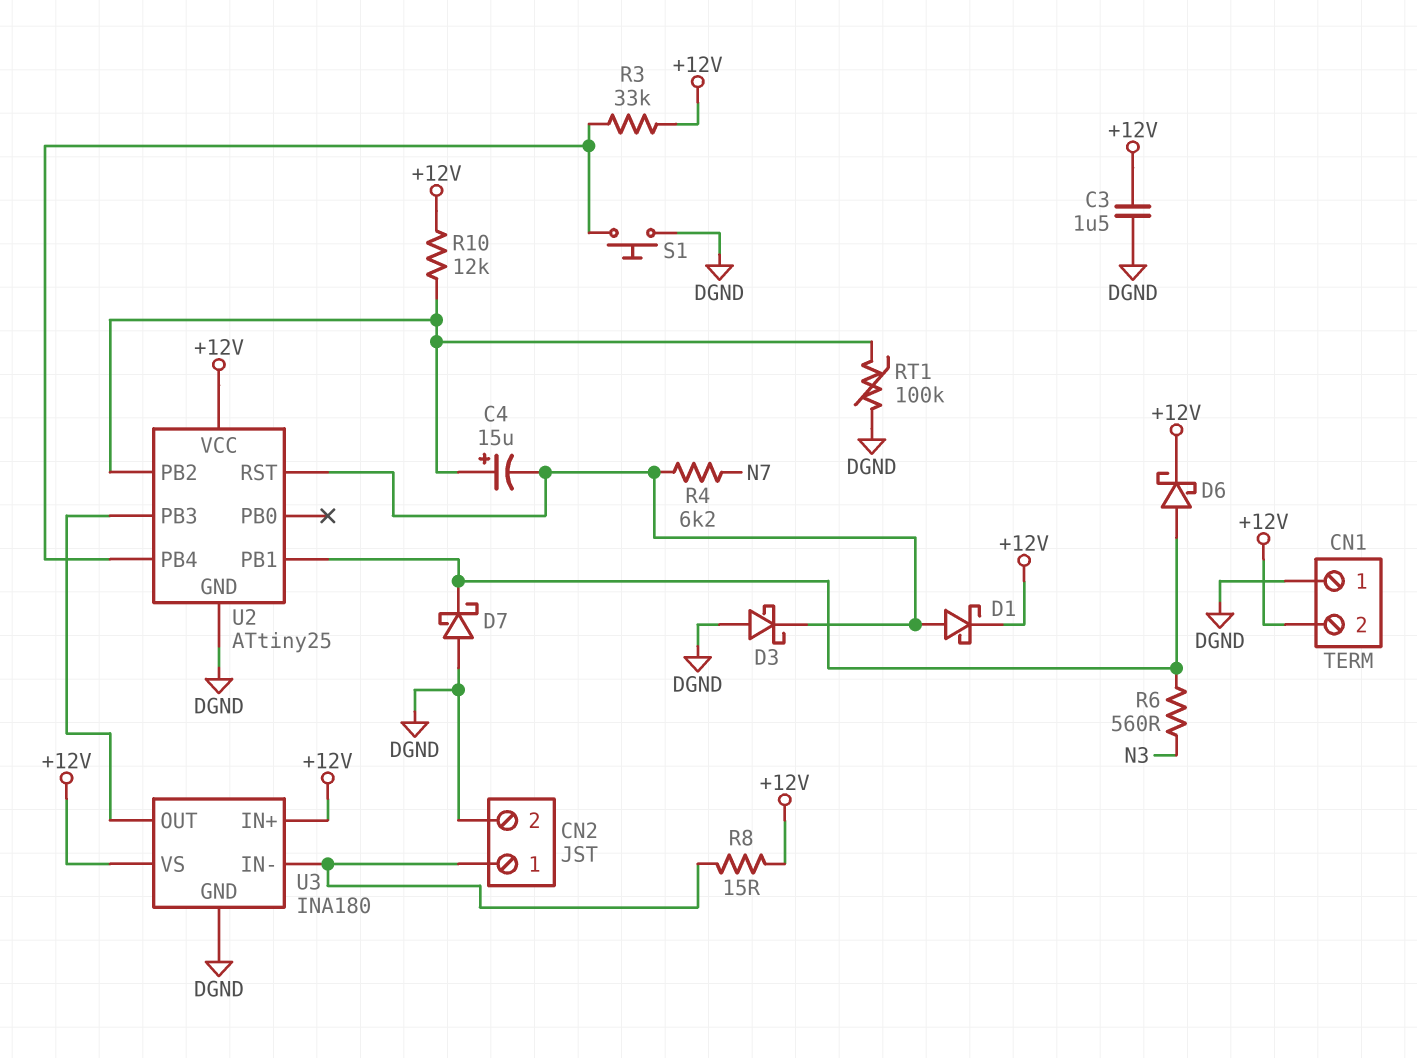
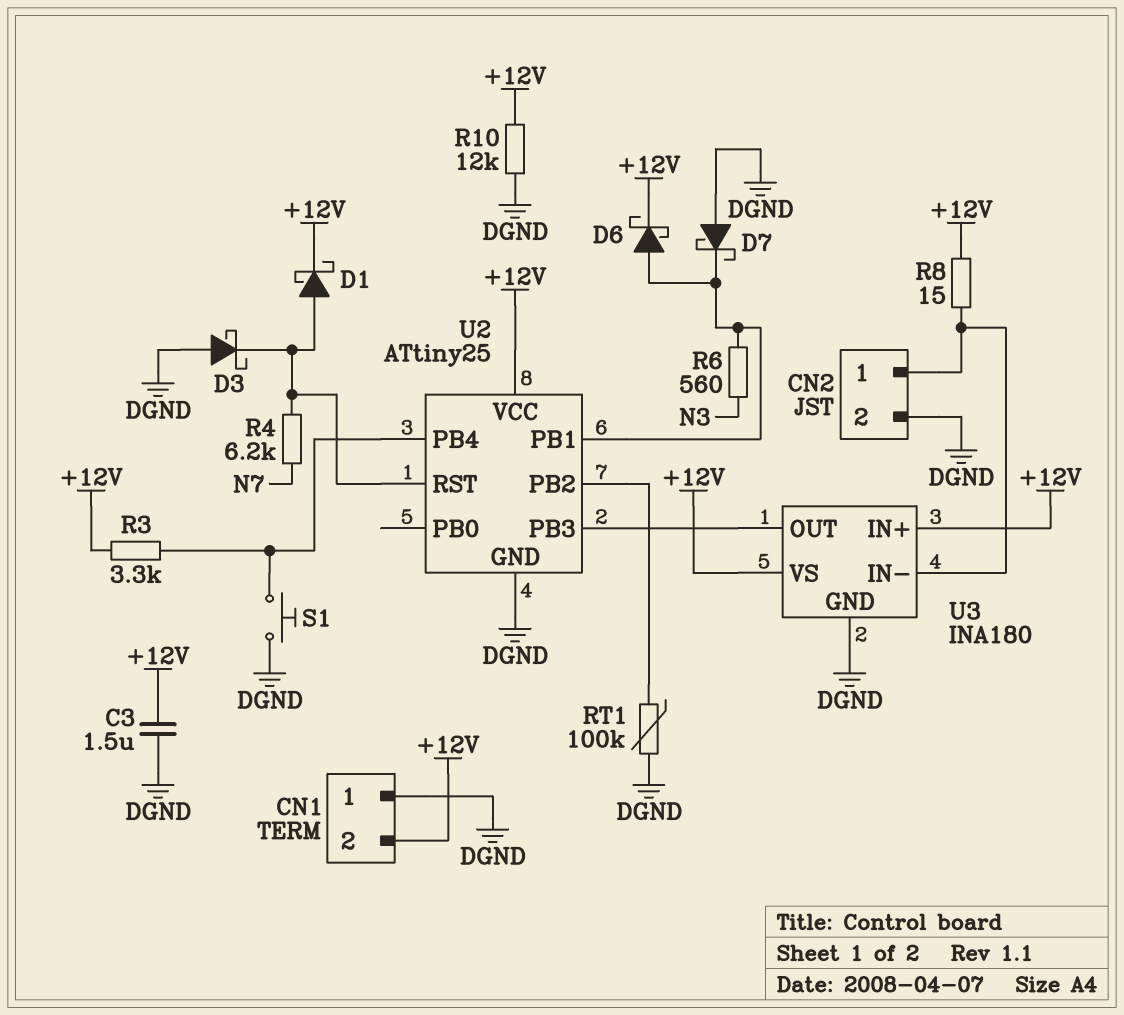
C4: 15uF (plus U2/PB2, minus U2/RST) -> none
R3: 33k (+12V, U2/PB4) -> 3.3k (+12V, U2/PB4)
R10: 12k (+12V, U2/PB2) -> 12k (+12V, DGND)

